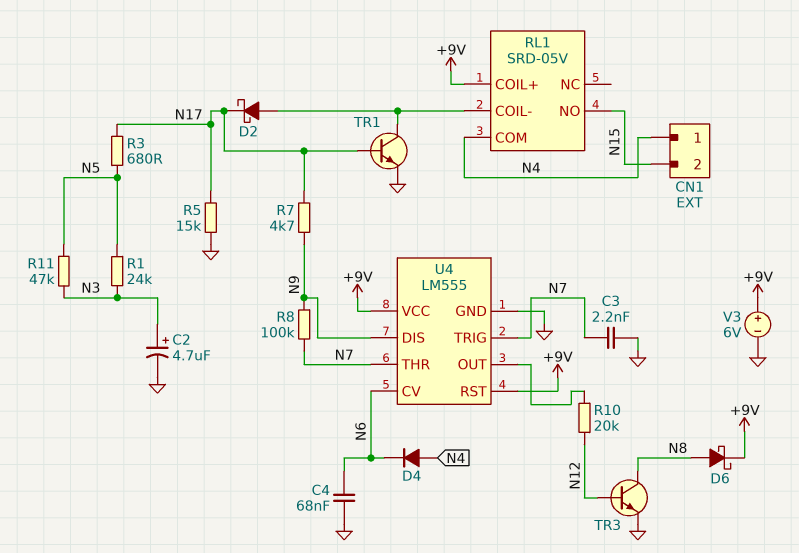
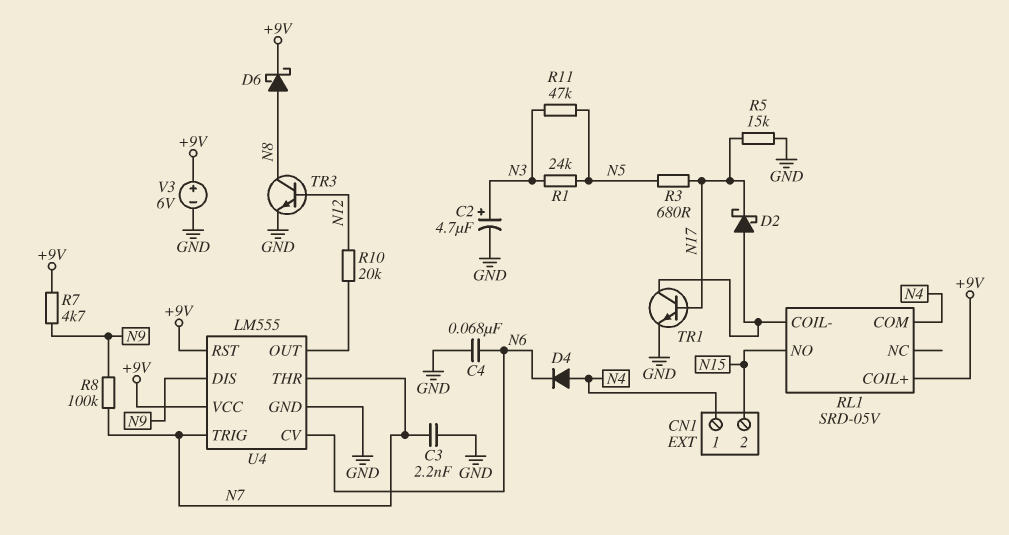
R7: 4.7k (N9, N17) -> 4.7k (+9V, N9)

